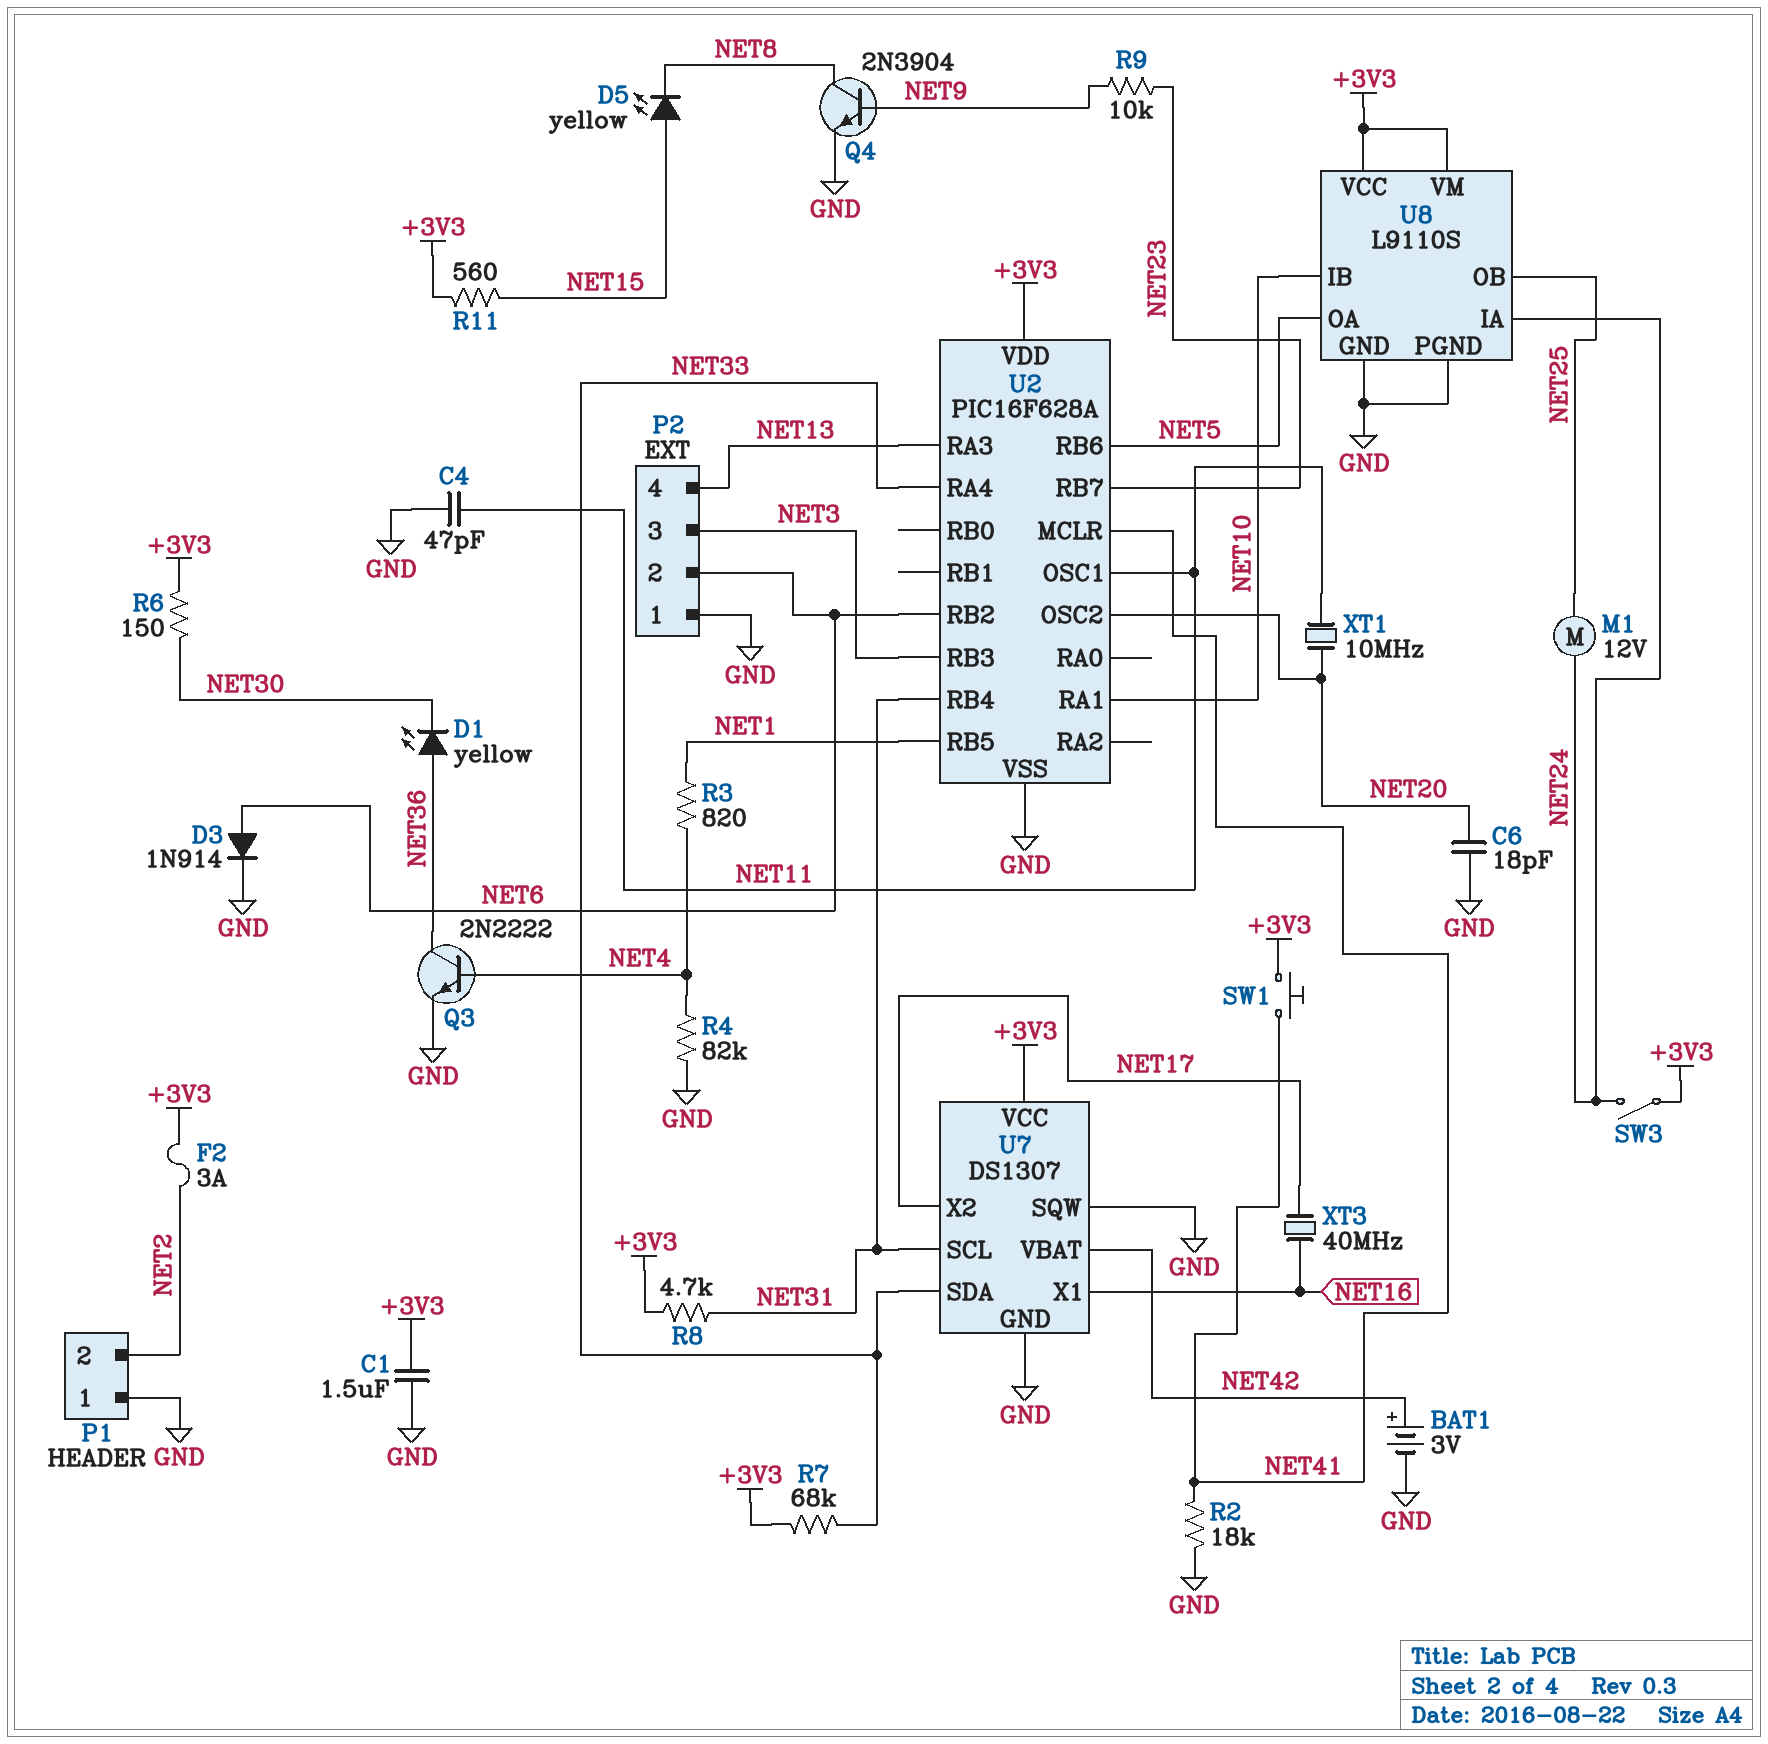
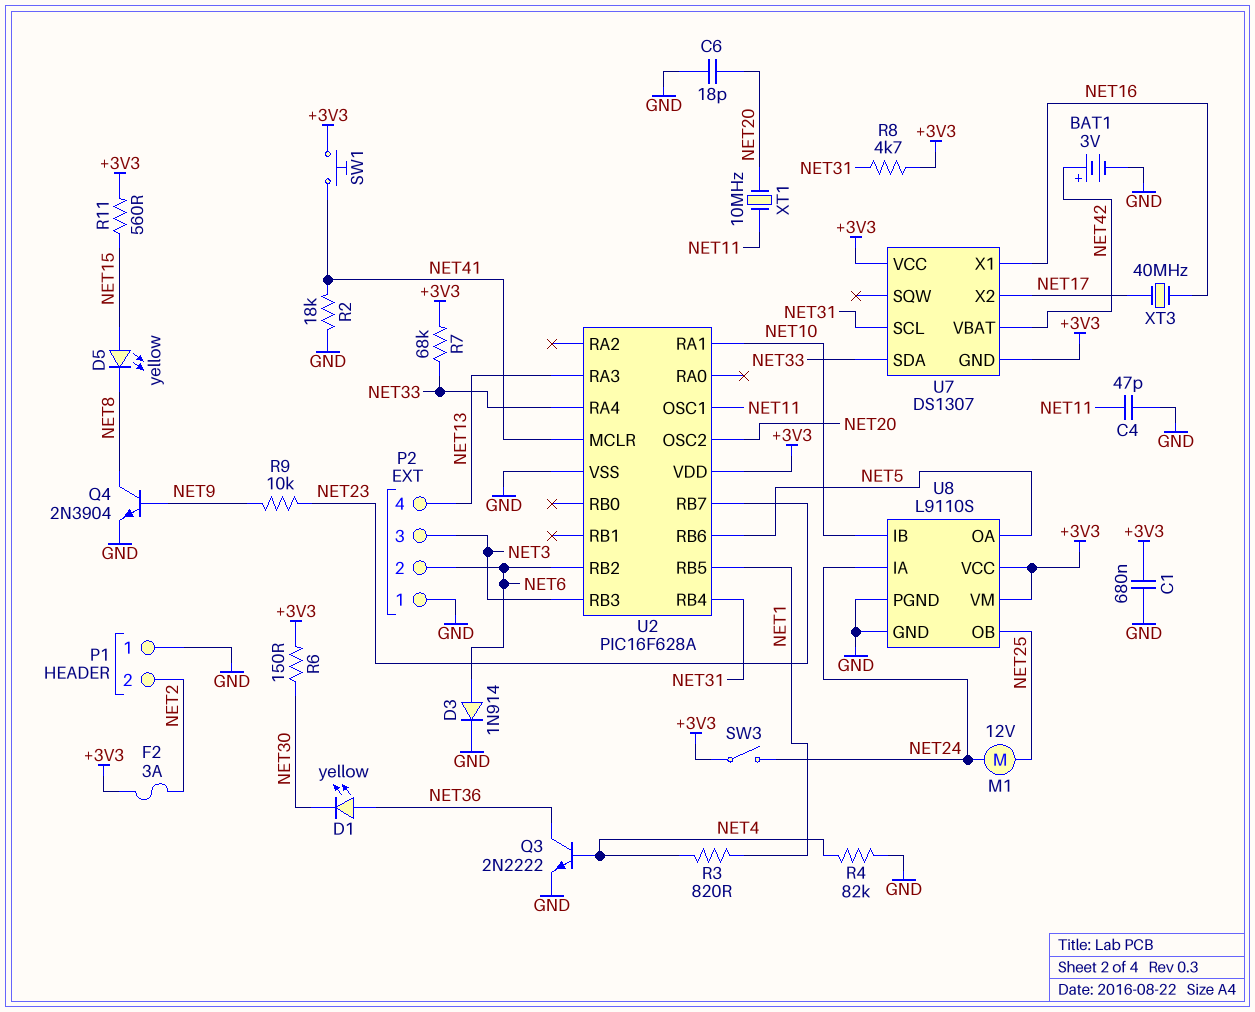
C1: 1.5uF (+3V3, GND) -> 680nF (+3V3, GND)
U7 pin GND: GND -> +3V3
U7 pin SQW: GND -> none

